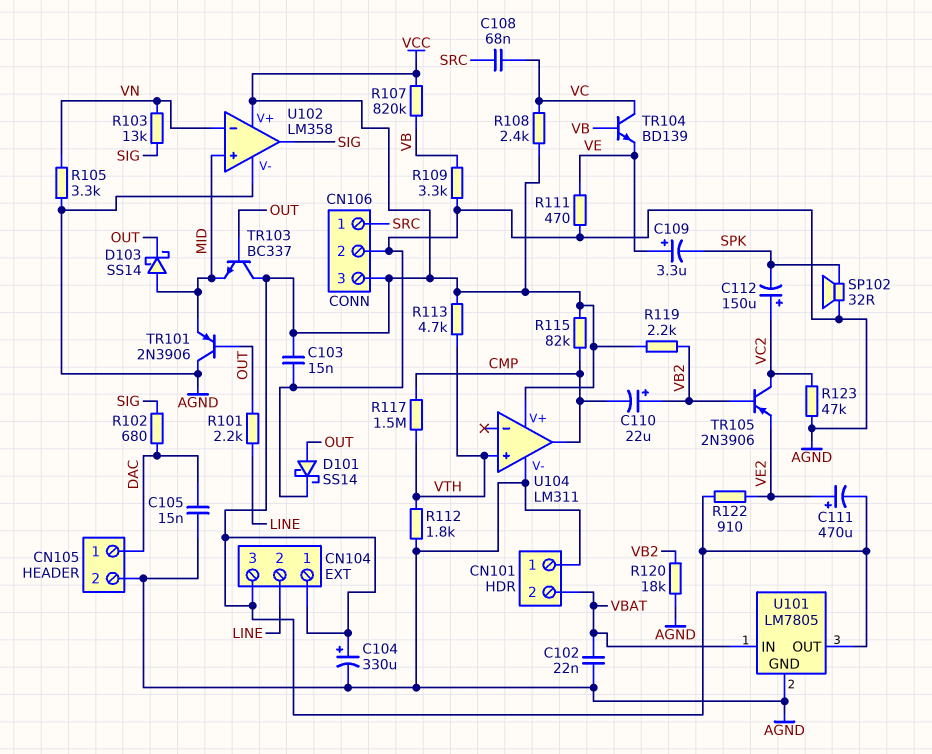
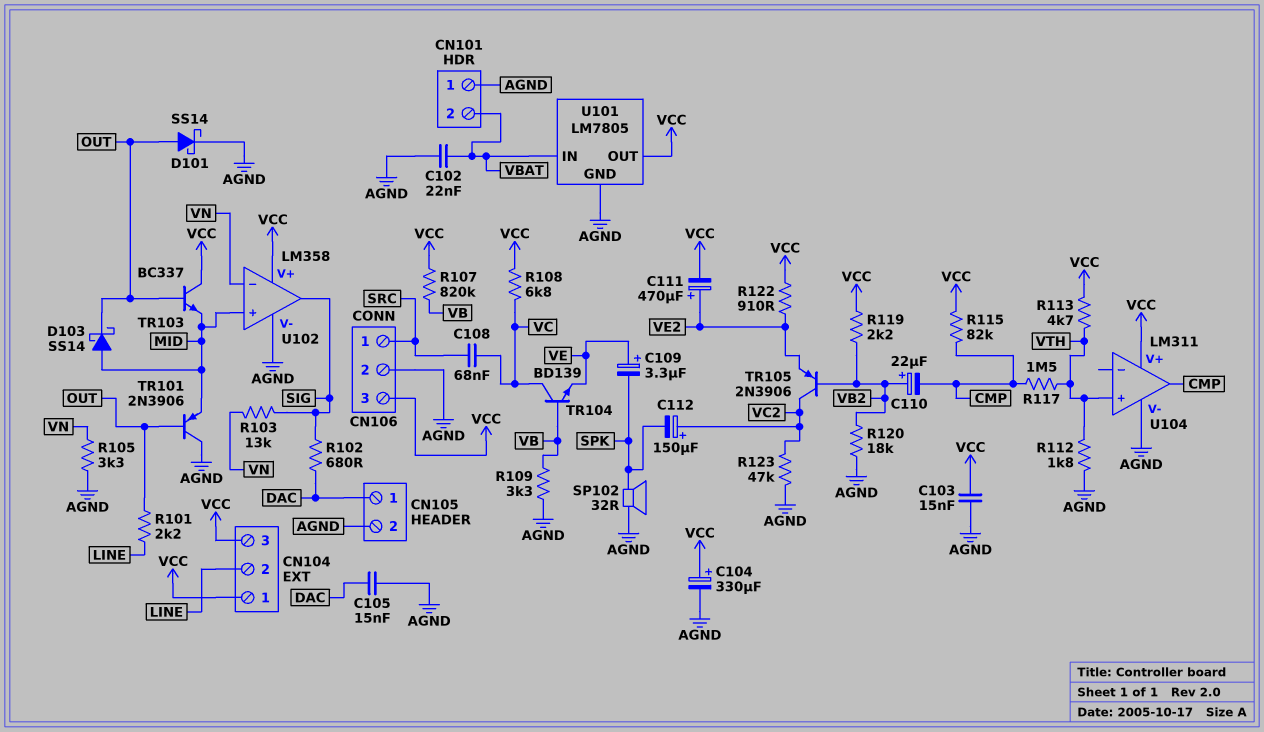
R108: 2.4k (VC, VCC) -> 6.8k (VC, VCC)
R111: 470 (AGND, VE) -> none

